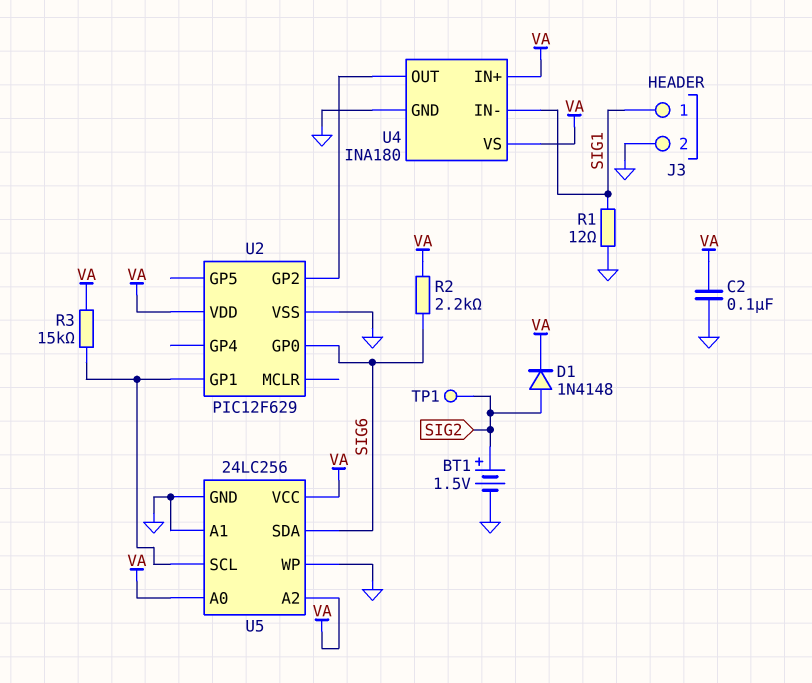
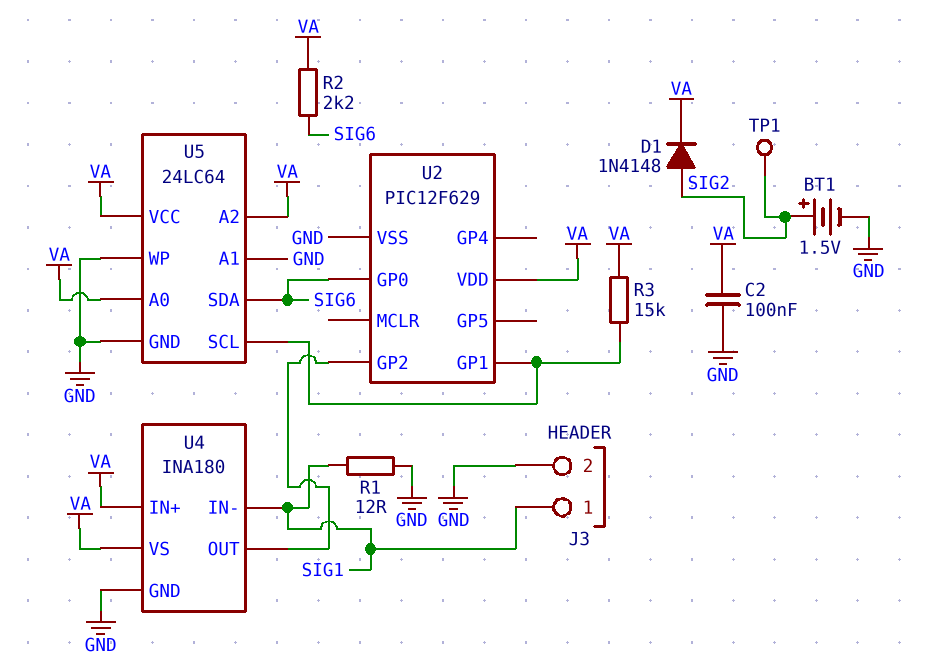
U5: 24LC256 -> 24LC64

